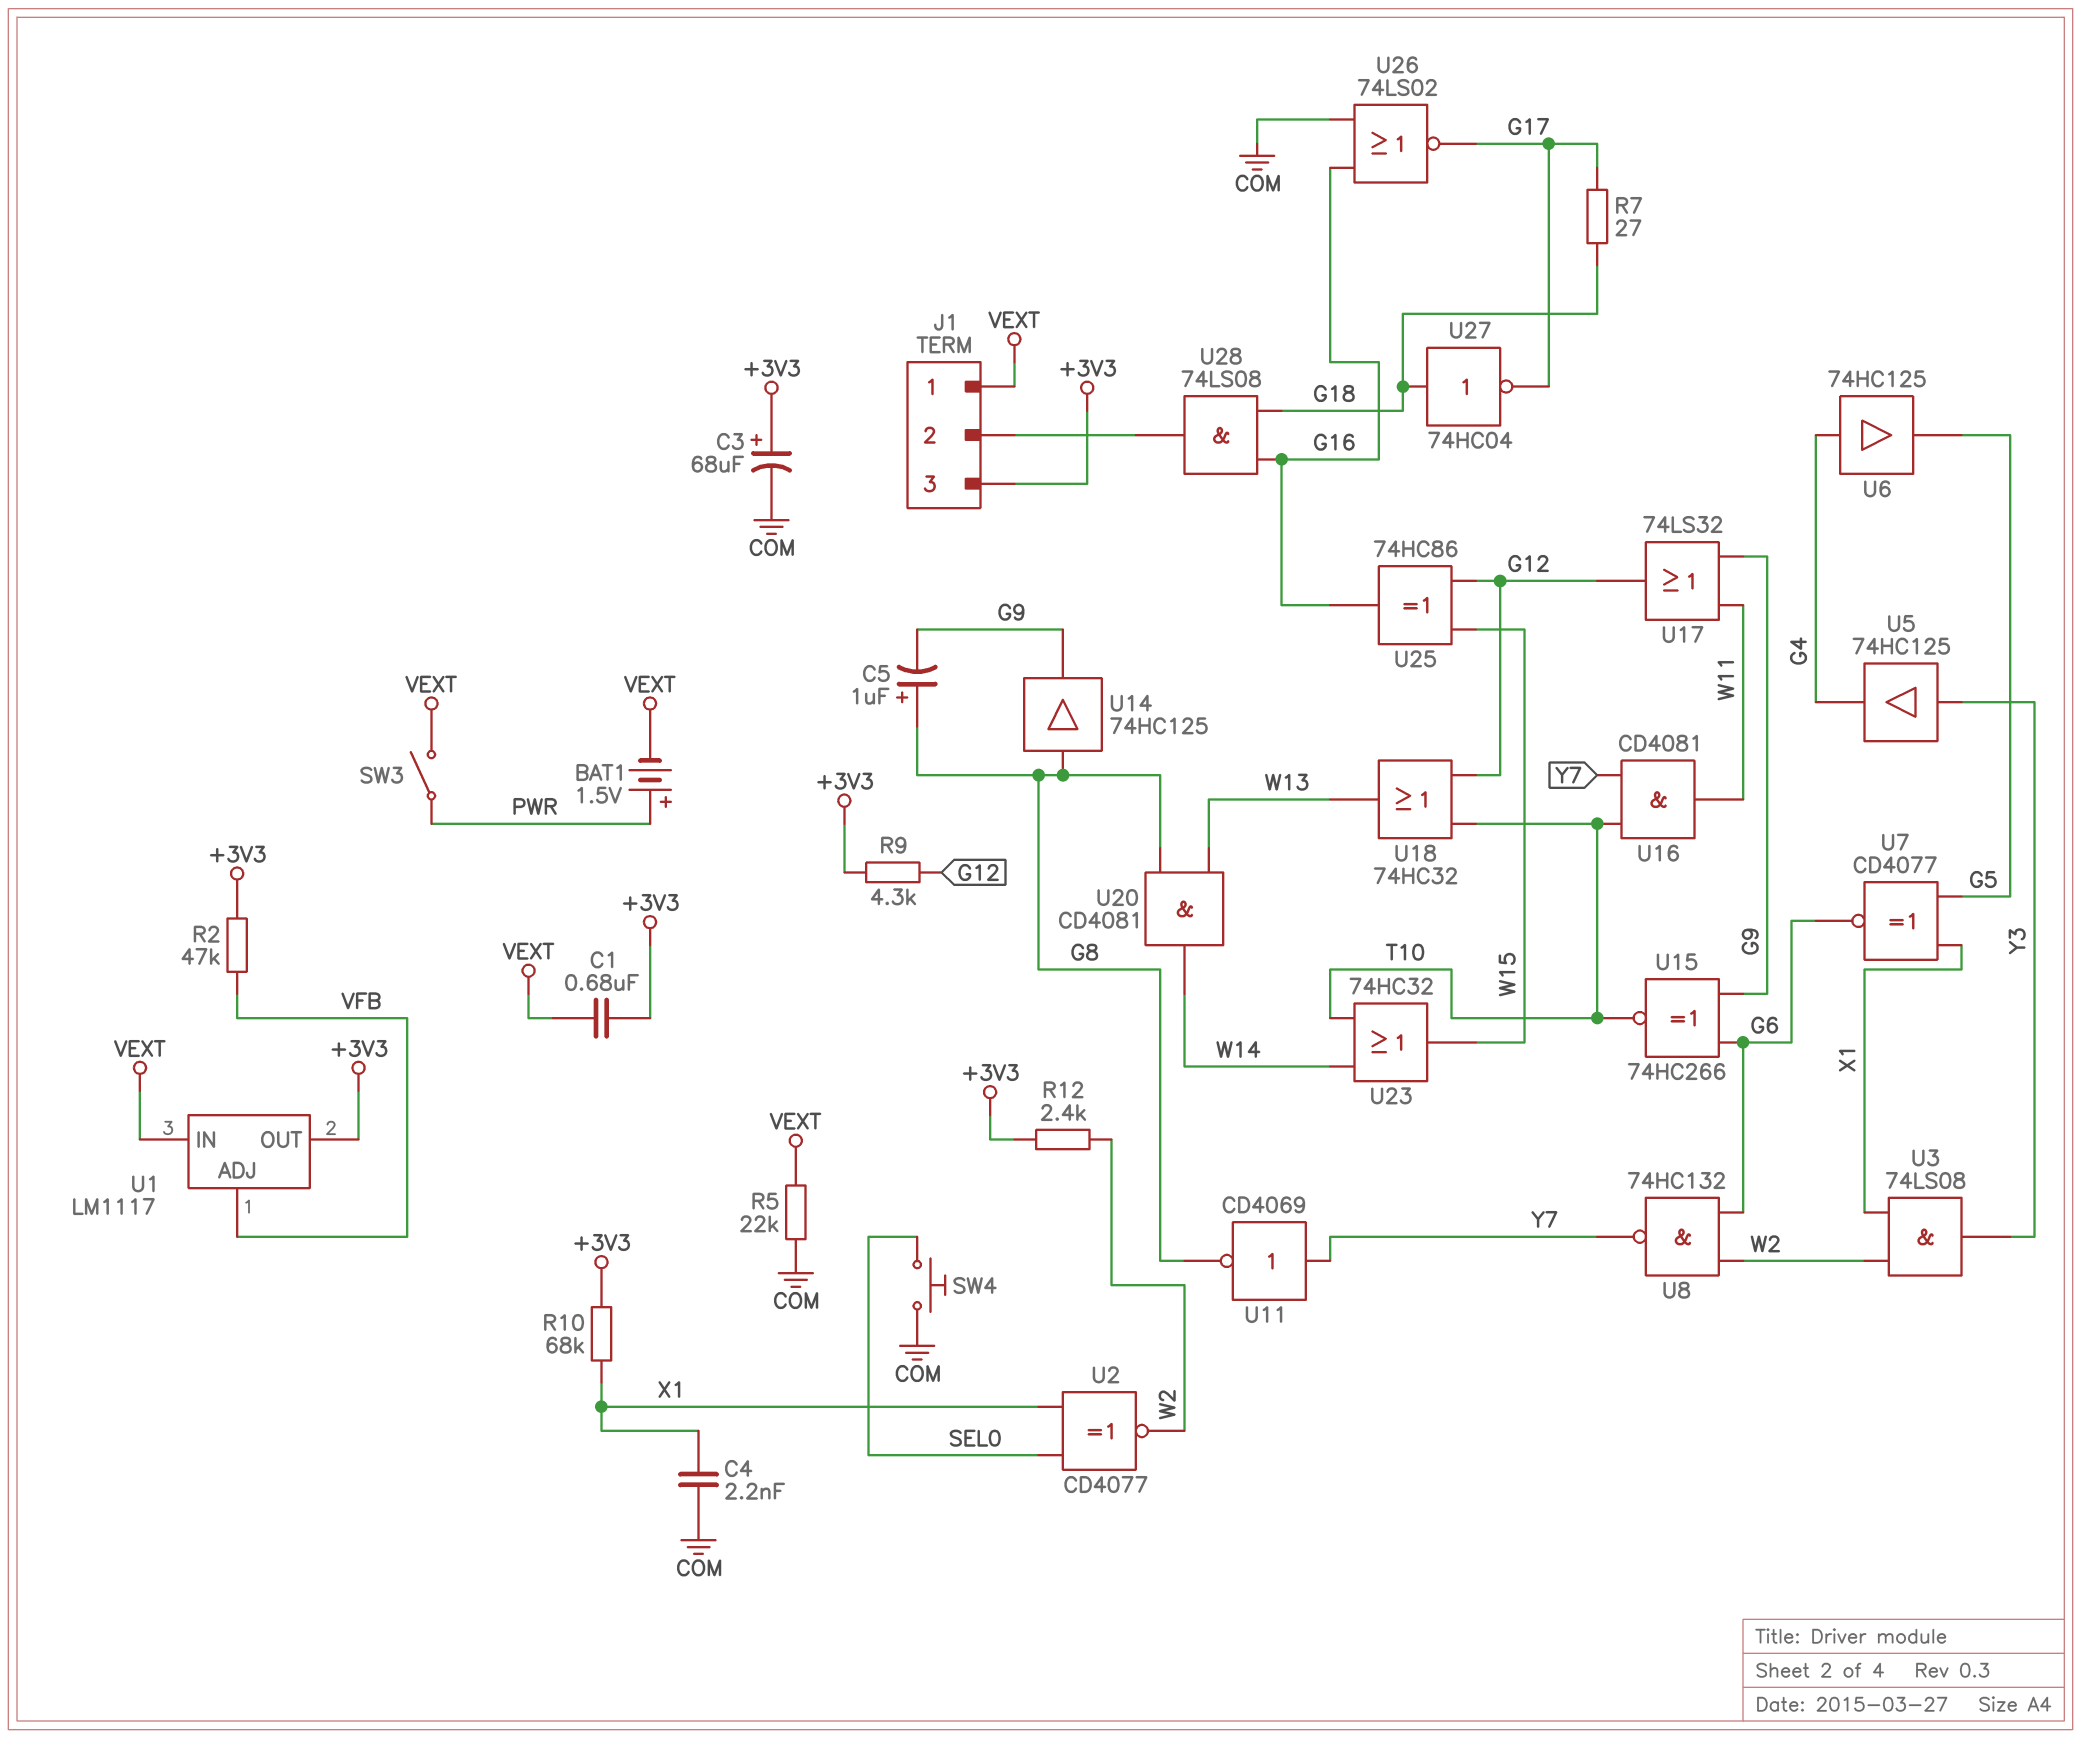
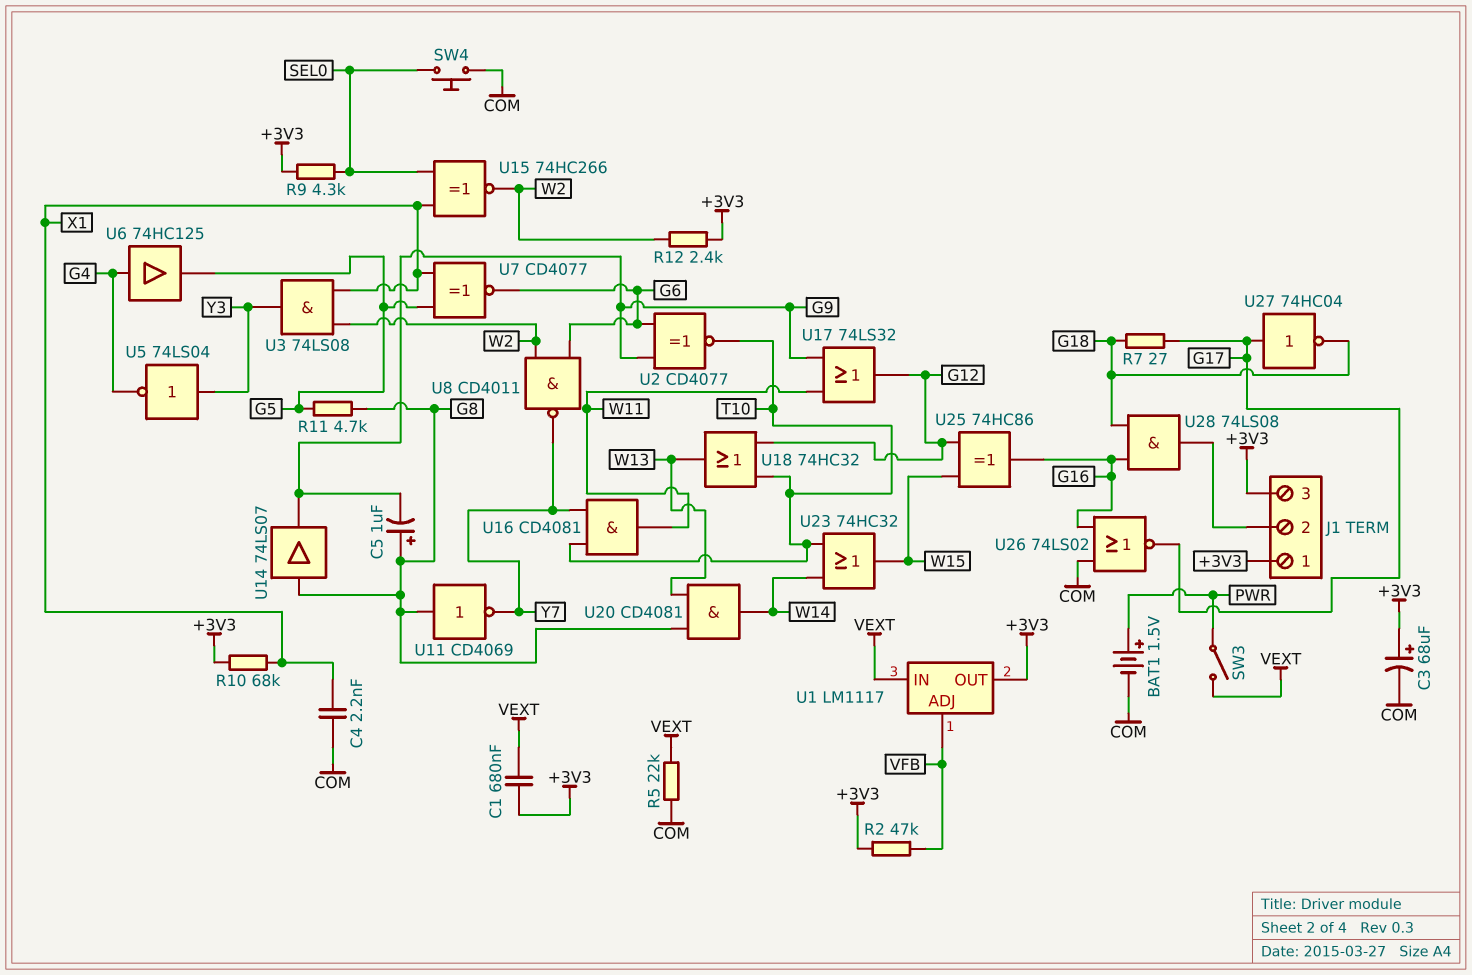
BAT1: 1.5V (plus PWR, minus VEXT) -> 1.5V (plus PWR, minus COM)
J1 pin 1: VEXT -> +3V3
R9: 4.3k (+3V3, G12) -> 4.3k (+3V3, SEL0)
R11: none -> 4.7k (G5, G8)
U2: XNOR CD4077 (in SEL0, in X1, out W2) -> XNOR CD4077 (in G6, in G9, out T10)
U5: buffer 74HC125 (in Y3, out G4) -> NOT 74LS04 (in Y3, out G4)
U8: NAND 74HC132 (in G6, in W2, out Y7) -> NAND CD4011 (in G6, in W2, out Y7)
U11: NOT CD4069 (in Y7, out G8) -> NOT CD4069 (in G8, out Y7)
U14: buffer 74HC125 (in G8, out G9) -> buffer 74LS07 (in G8, out G9)
U15: XNOR 74HC266 (in G6, in G9, out T10) -> XNOR 74HC266 (in SEL0, in X1, out W2)
U27: NOT 74HC04 (in G18, out G17) -> NOT 74HC04 (in G17, out G18)

